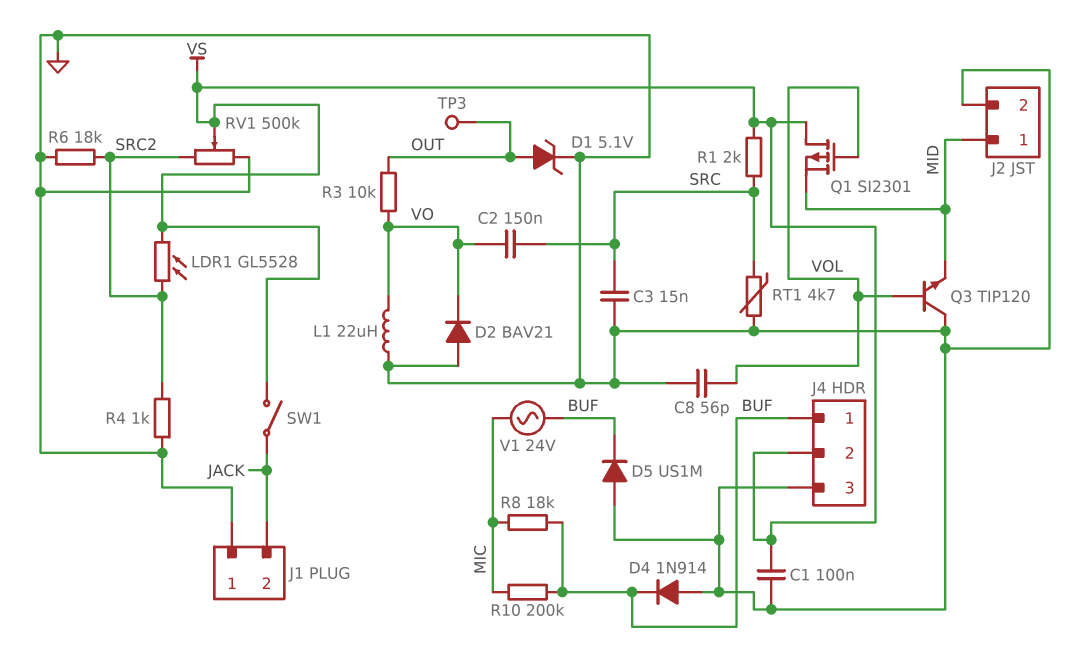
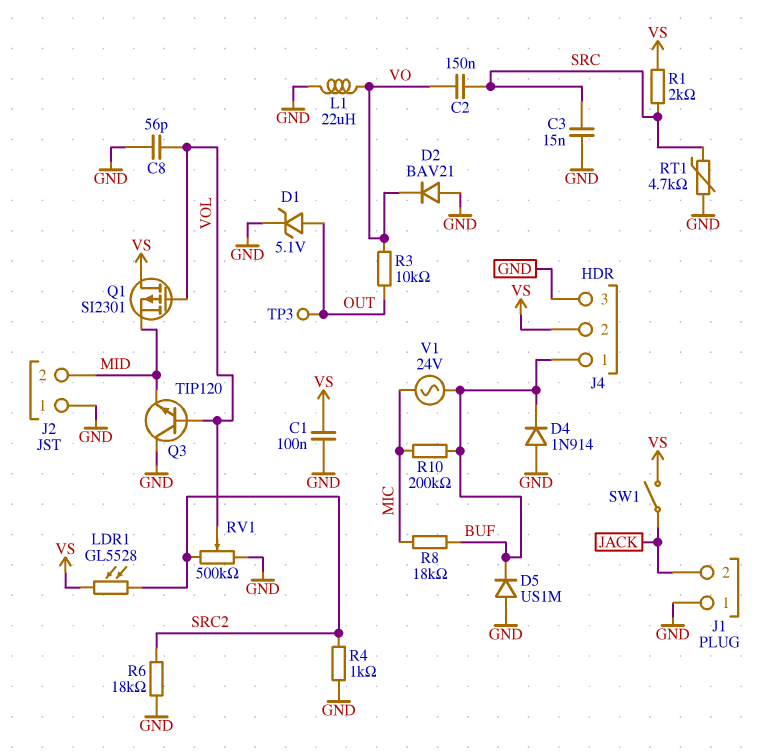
J2 pin 1: MID -> GND
J2 pin 2: GND -> MID
RV1: 500k (GND, SRC2, wiper VS) -> 500k (GND, SRC2, wiper VOL)

